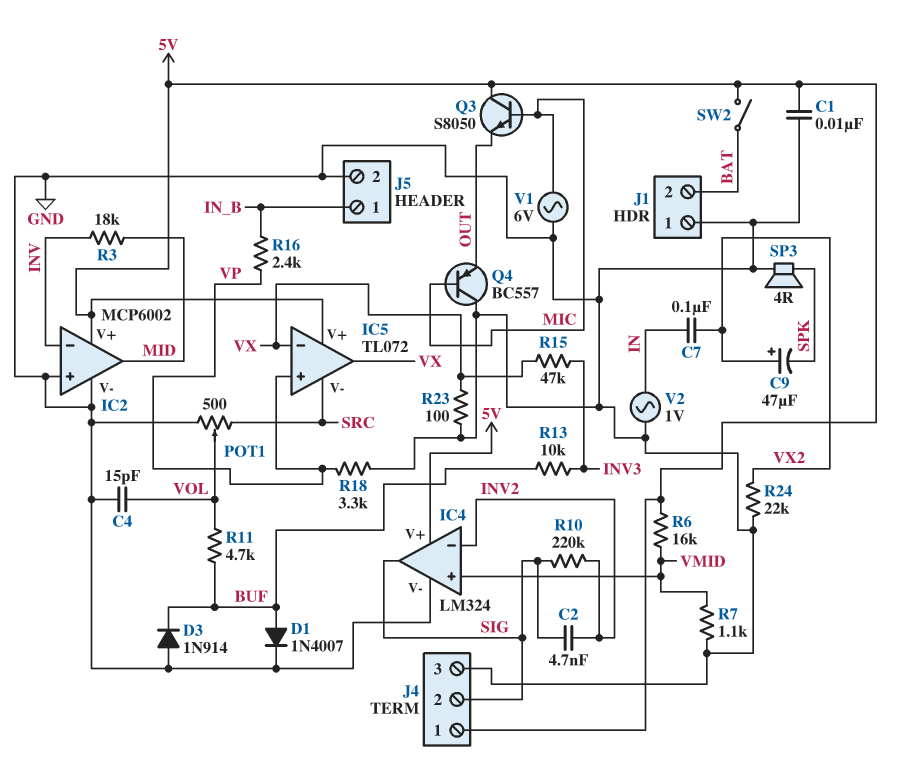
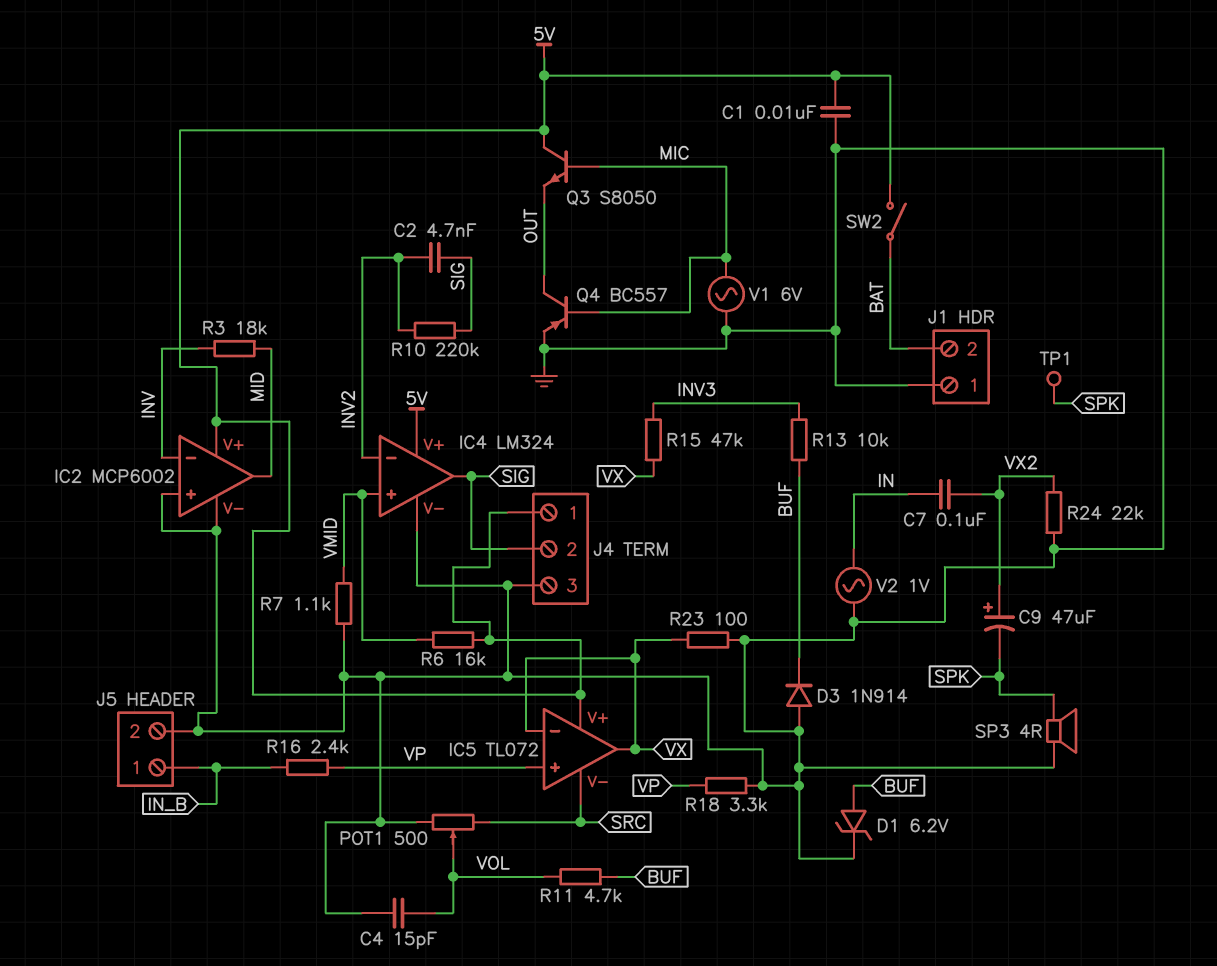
D1: diode 1N4007 (A BUF, K GND) -> zener 6.2V (A BUF, K GND)
Q4: PNP BC557 (B MIC, C GND, E OUT) -> PNP BC557 (B MIC, C OUT, E GND)
TP1: none -> test point (SPK)

